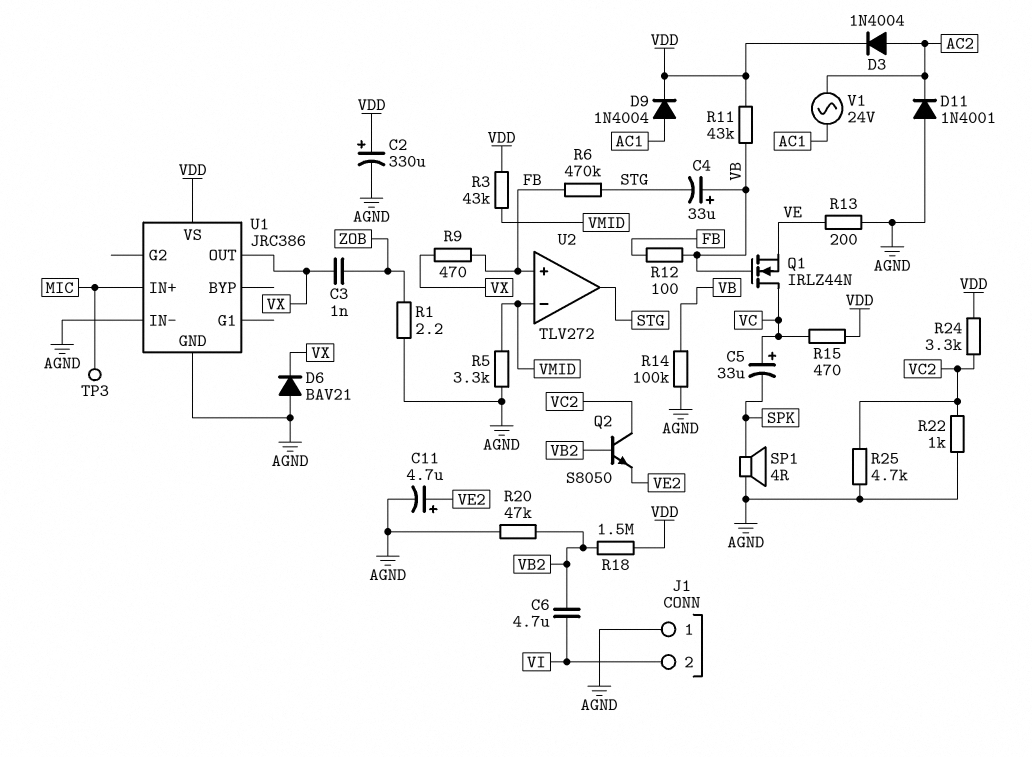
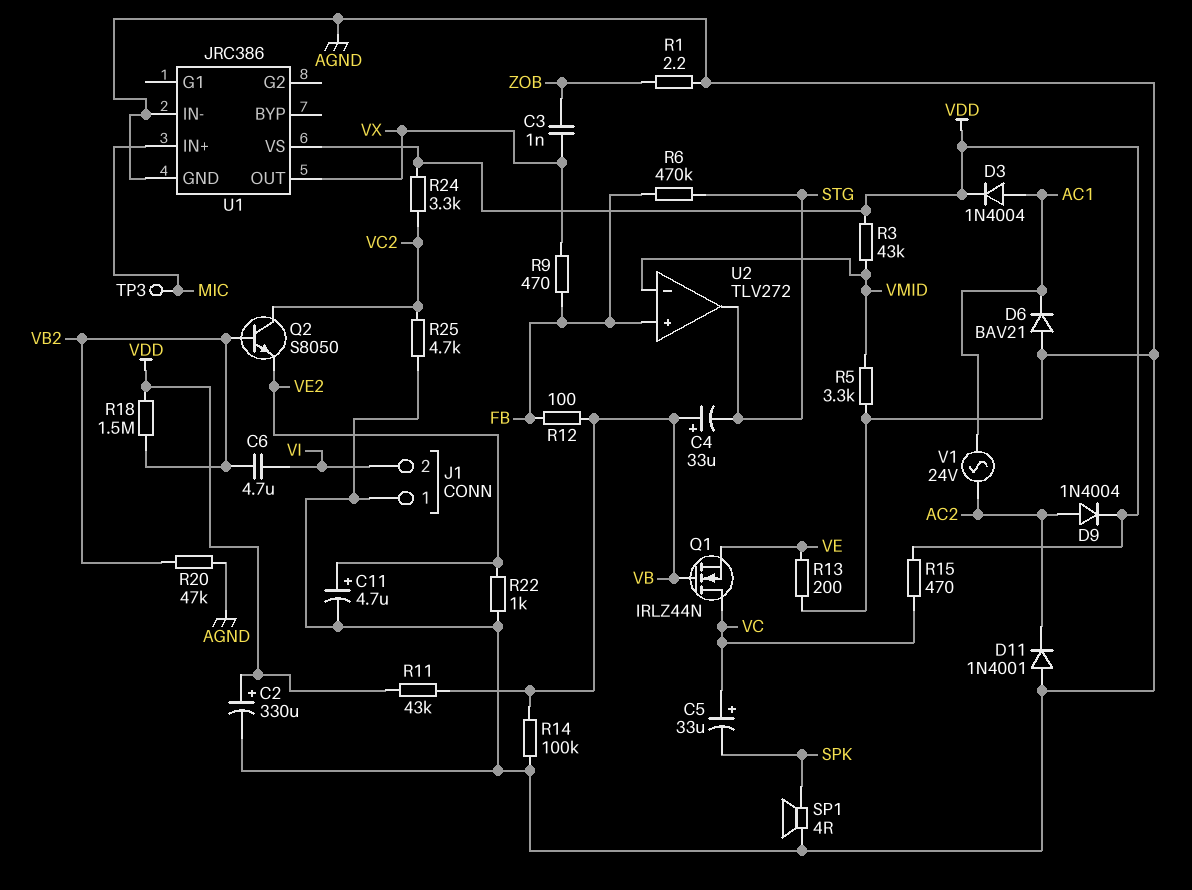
D3: diode 1N4004 (A AC2, K VDD) -> diode 1N4004 (A AC1, K VDD)
D6: diode BAV21 (A AGND, K VX) -> diode BAV21 (A AGND, K AC1)
D9: diode 1N4004 (A AC1, K VDD) -> diode 1N4004 (A AC2, K VDD)
R22: 1k (AGND, VC2) -> 1k (AGND, VE2)

